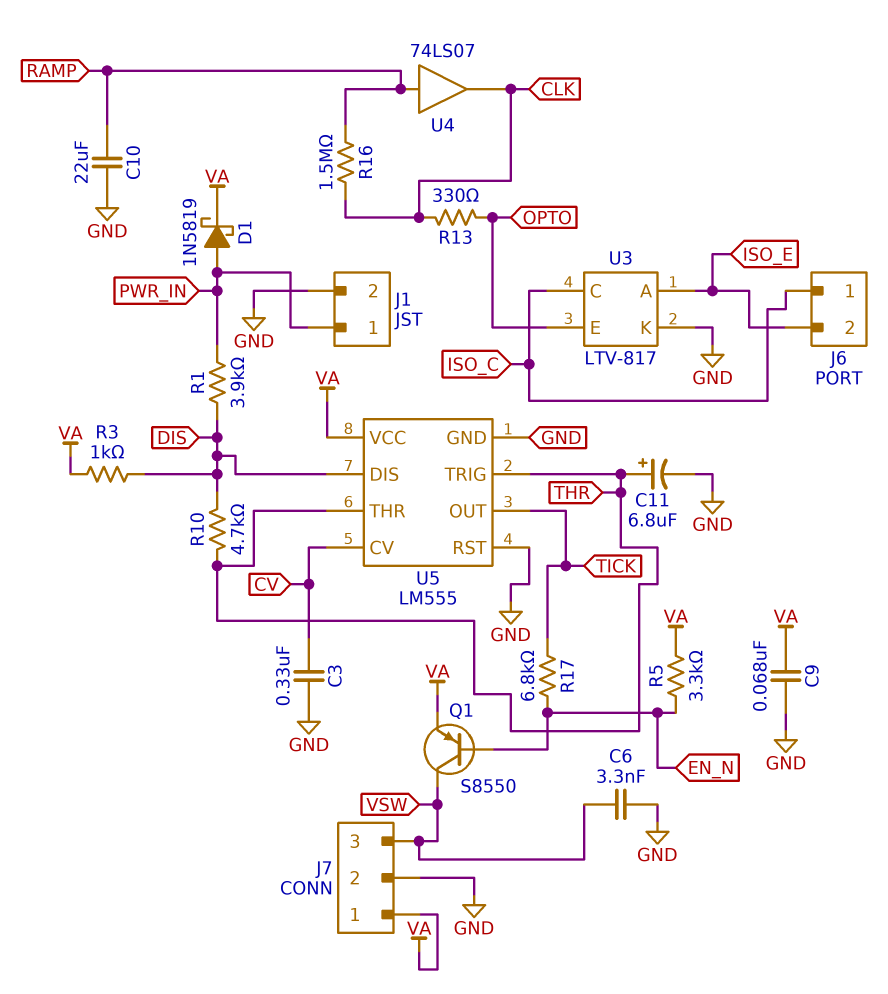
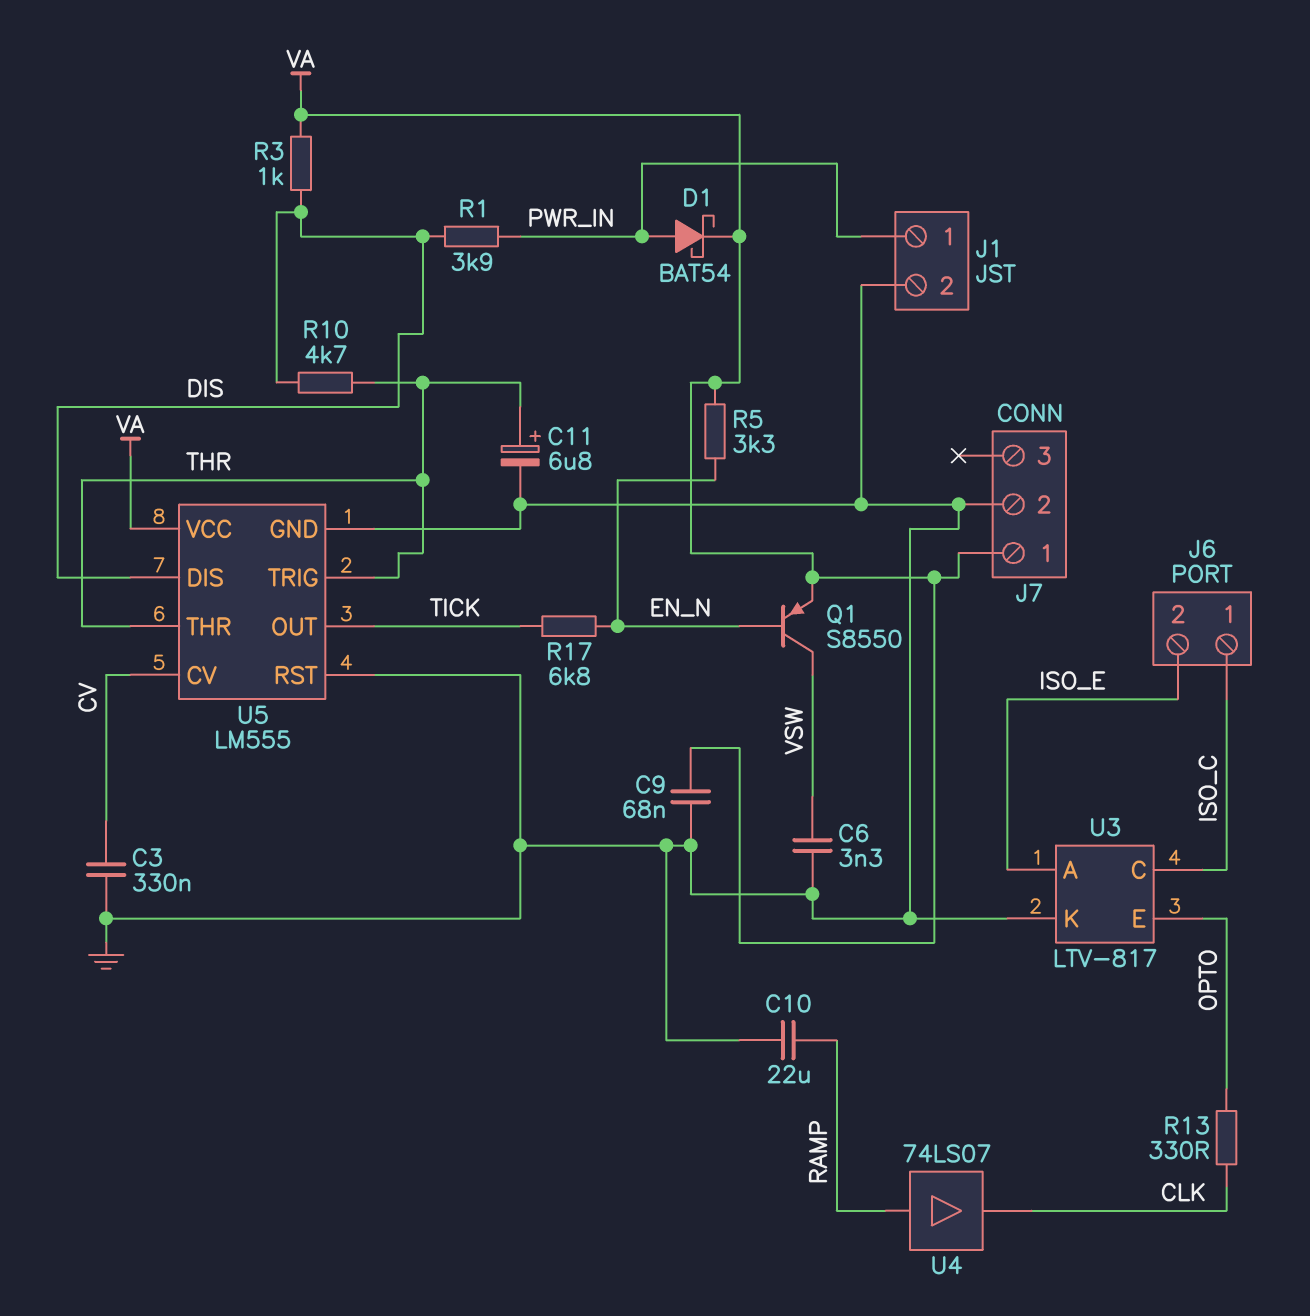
D1: schottky 1N5819 (A PWR_IN, K VA) -> schottky BAT54 (A PWR_IN, K VA)
J7 pin 3: VSW -> none
R16: 1.5M (CLK, RAMP) -> none

